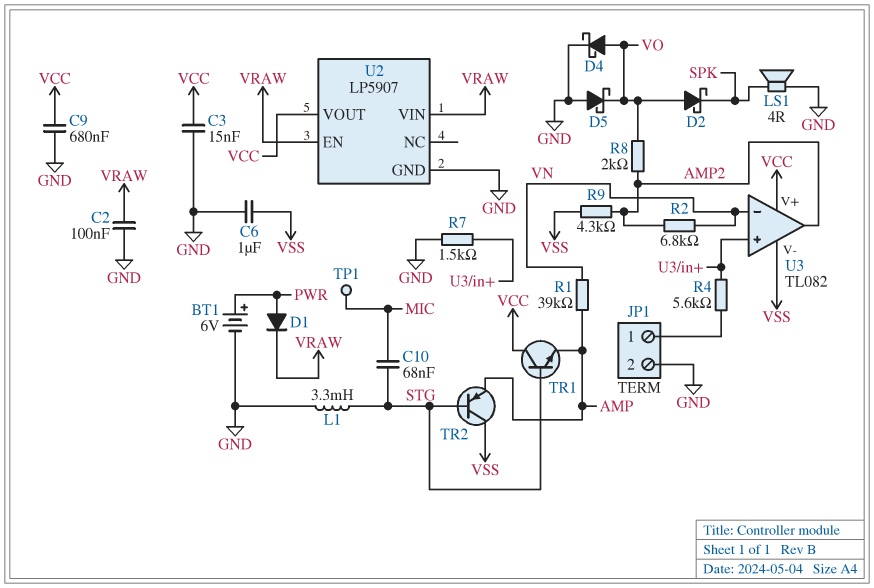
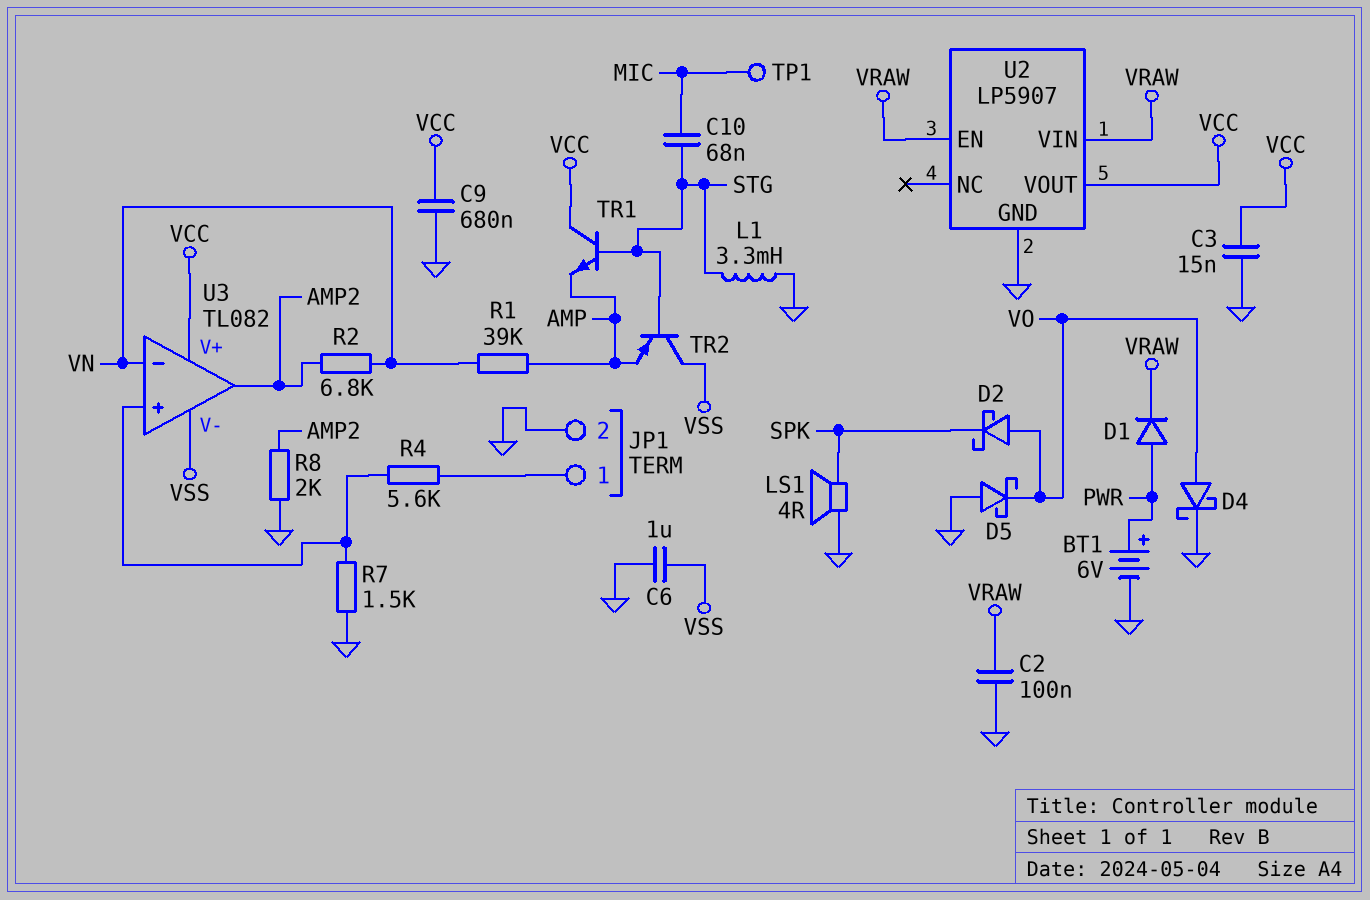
R8: 2k (AMP2, VO) -> 2k (AMP2, GND)
R9: 4.3k (AMP2, VSS) -> none

